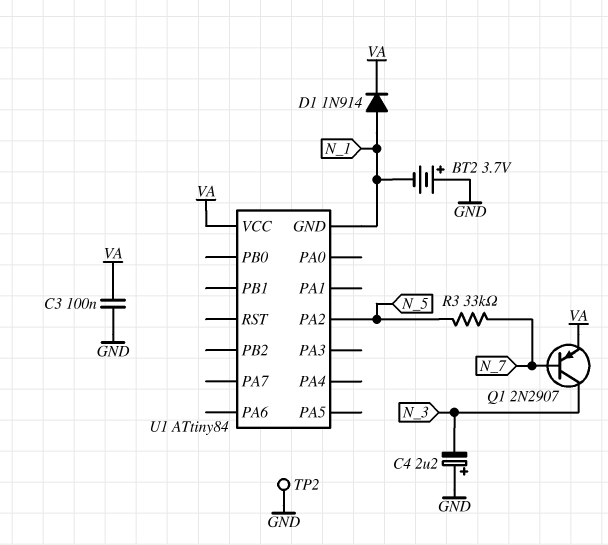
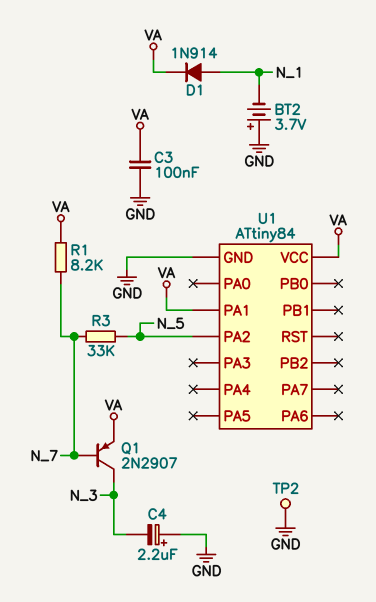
R1: none -> 8.2k (N_7, VA)
U1 pin GND: N_1 -> GND
U1 pin PA1: none -> VA

